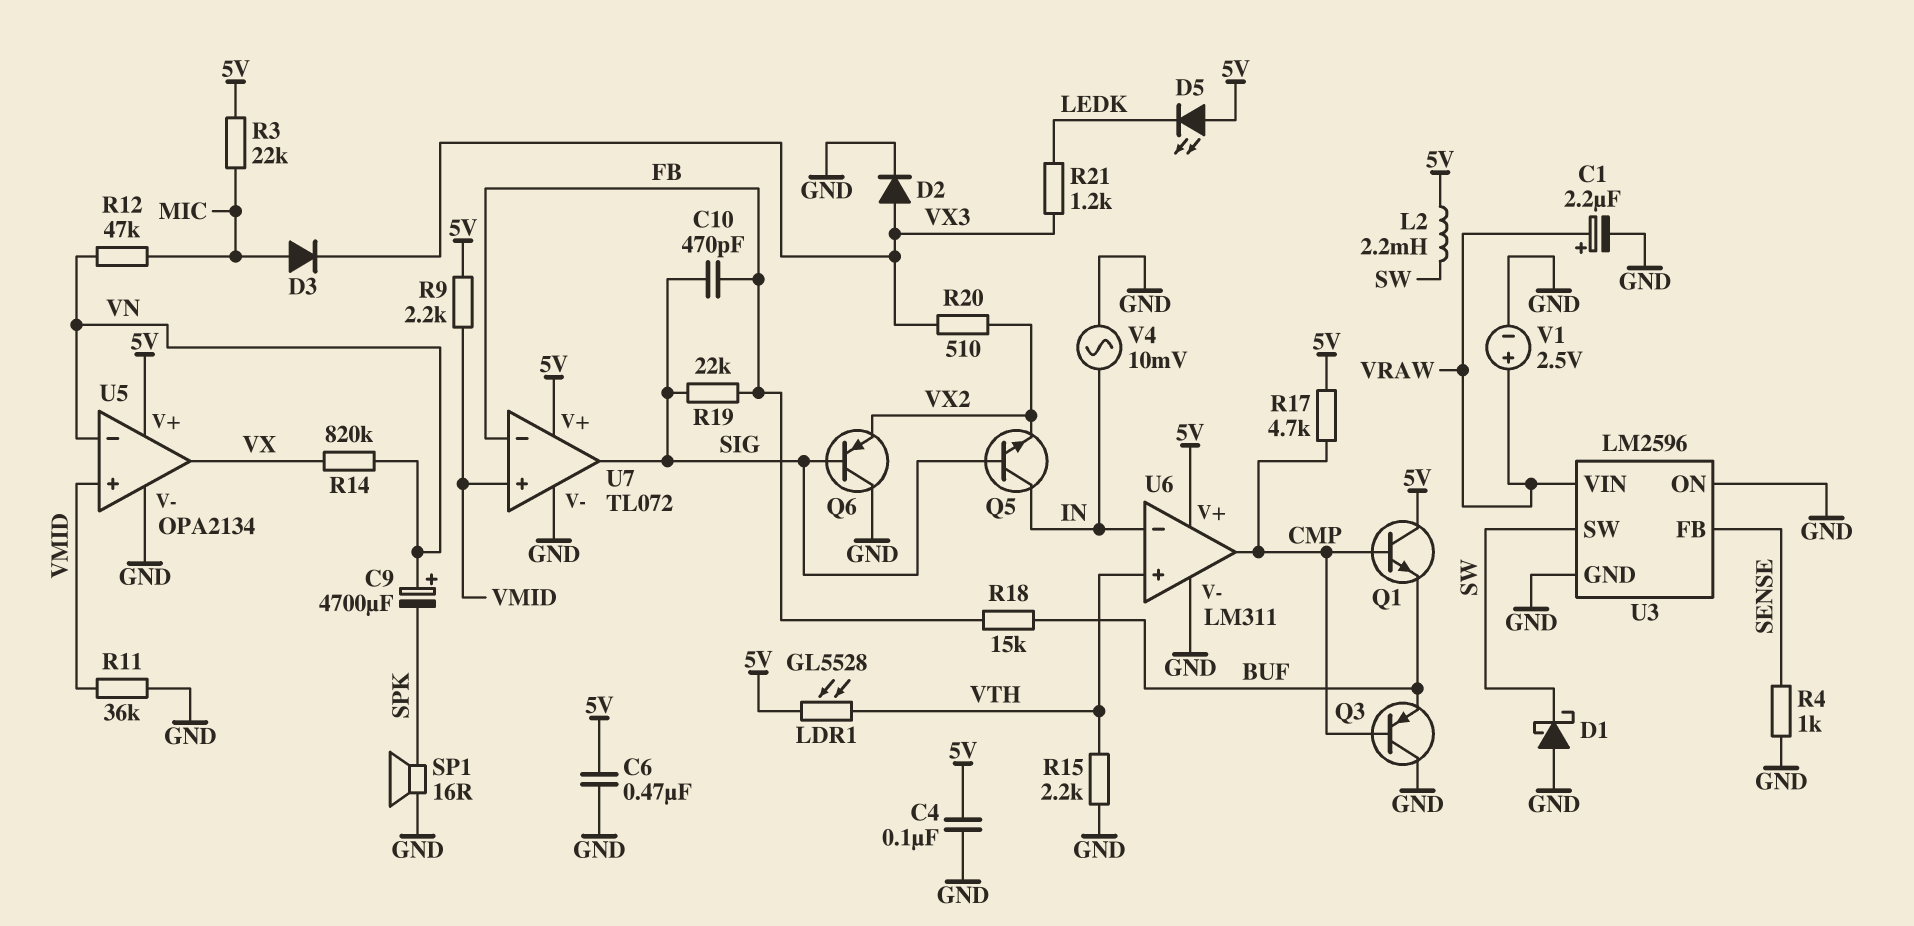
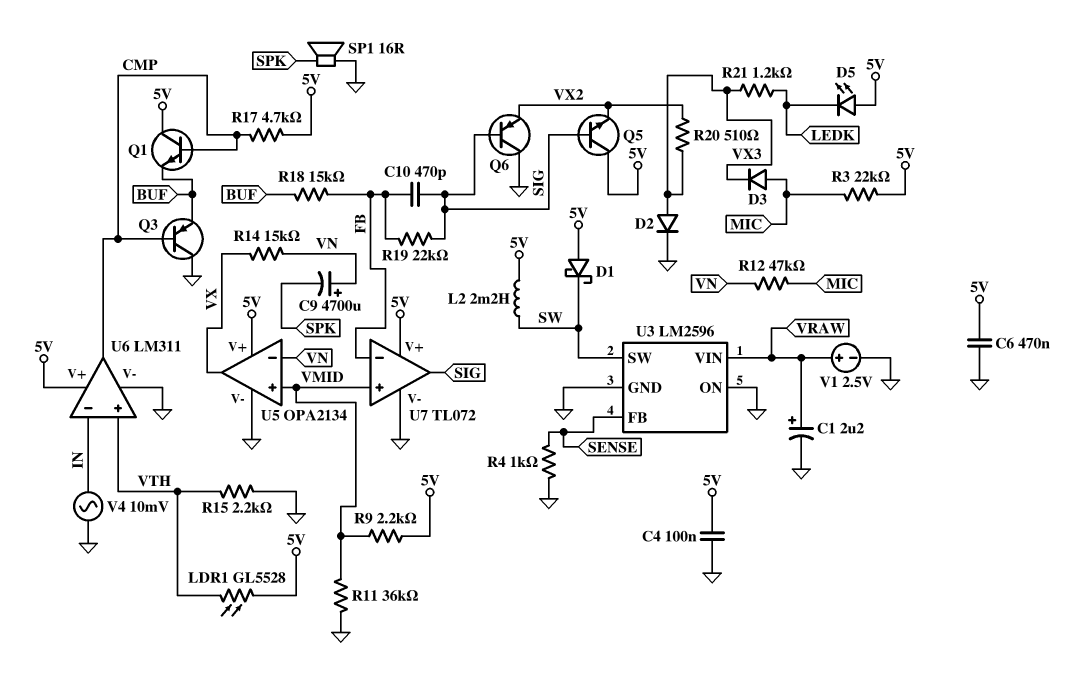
D1: schottky (A GND, K SW) -> schottky (A 5V, K SW)
Q5: NPN (B SIG, C IN, E VX2) -> NPN (B SIG, C 5V, E VX2)
R14: 820k (VN, VX) -> 15k (VN, VX)

